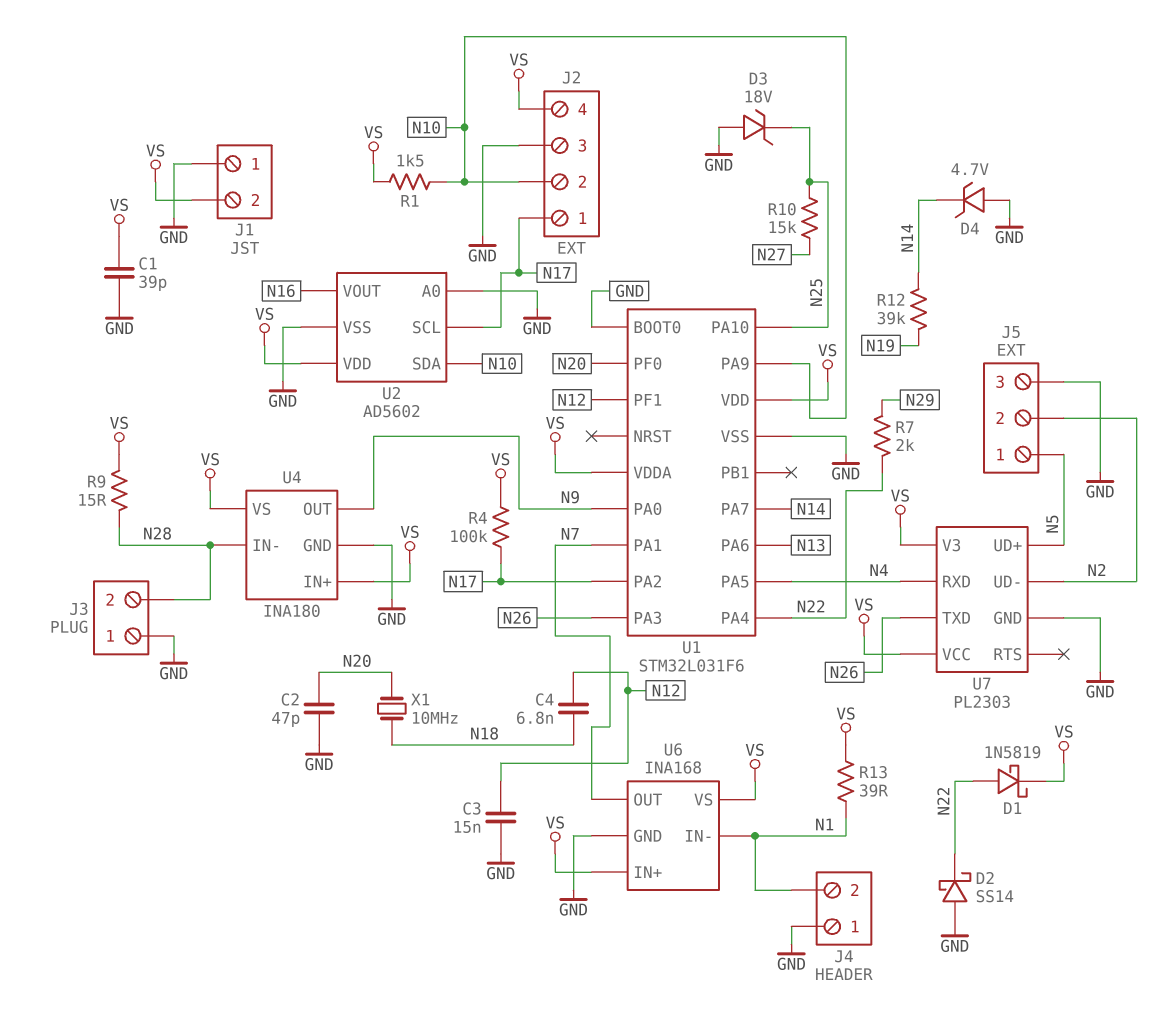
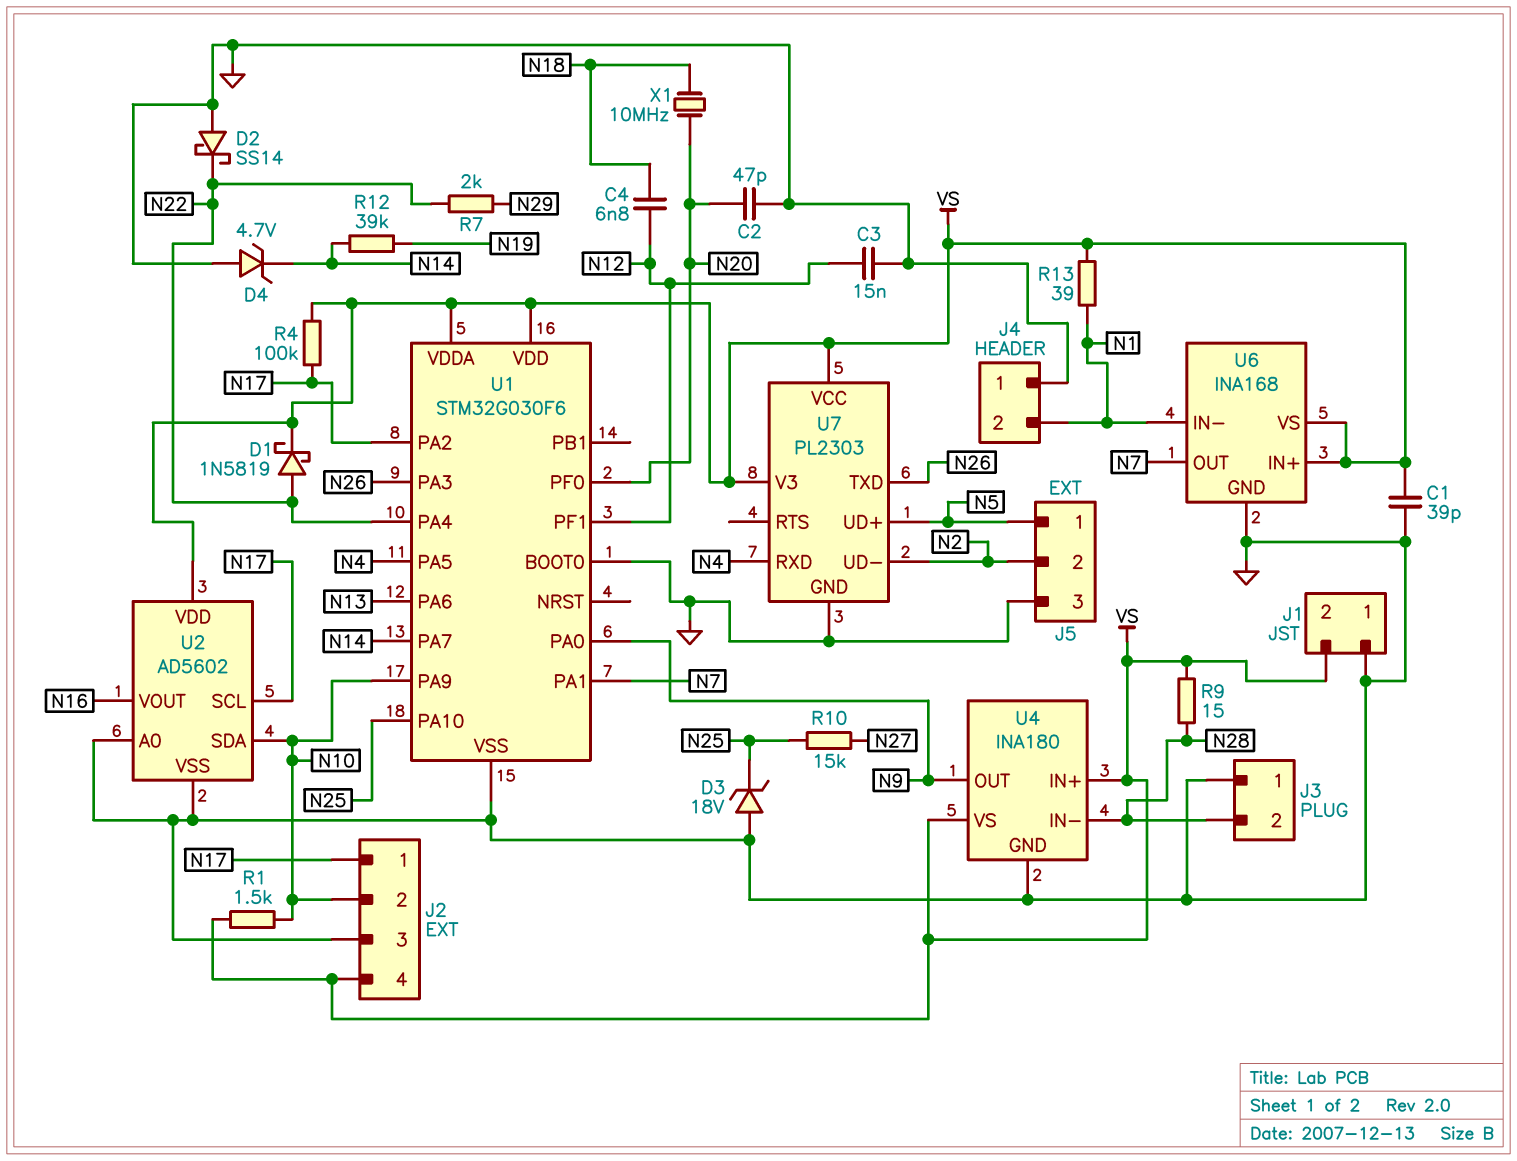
U1: STM32L031F6 -> STM32G030F6

